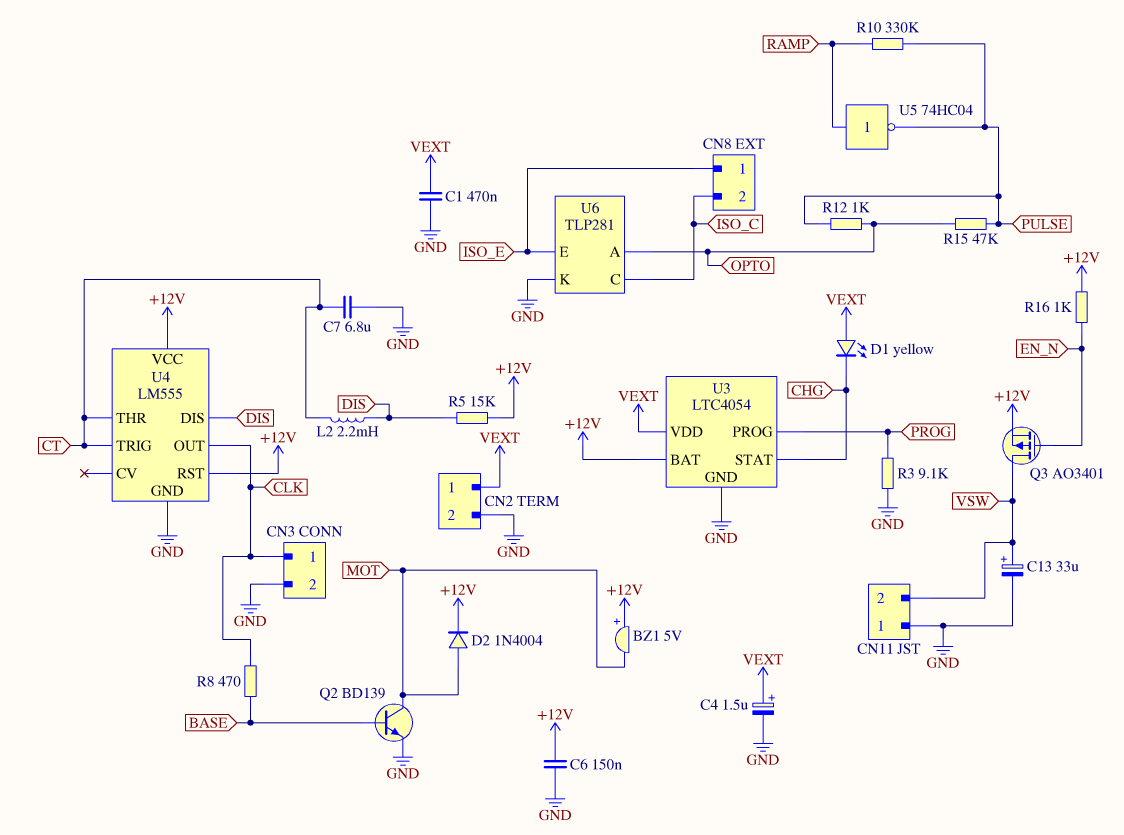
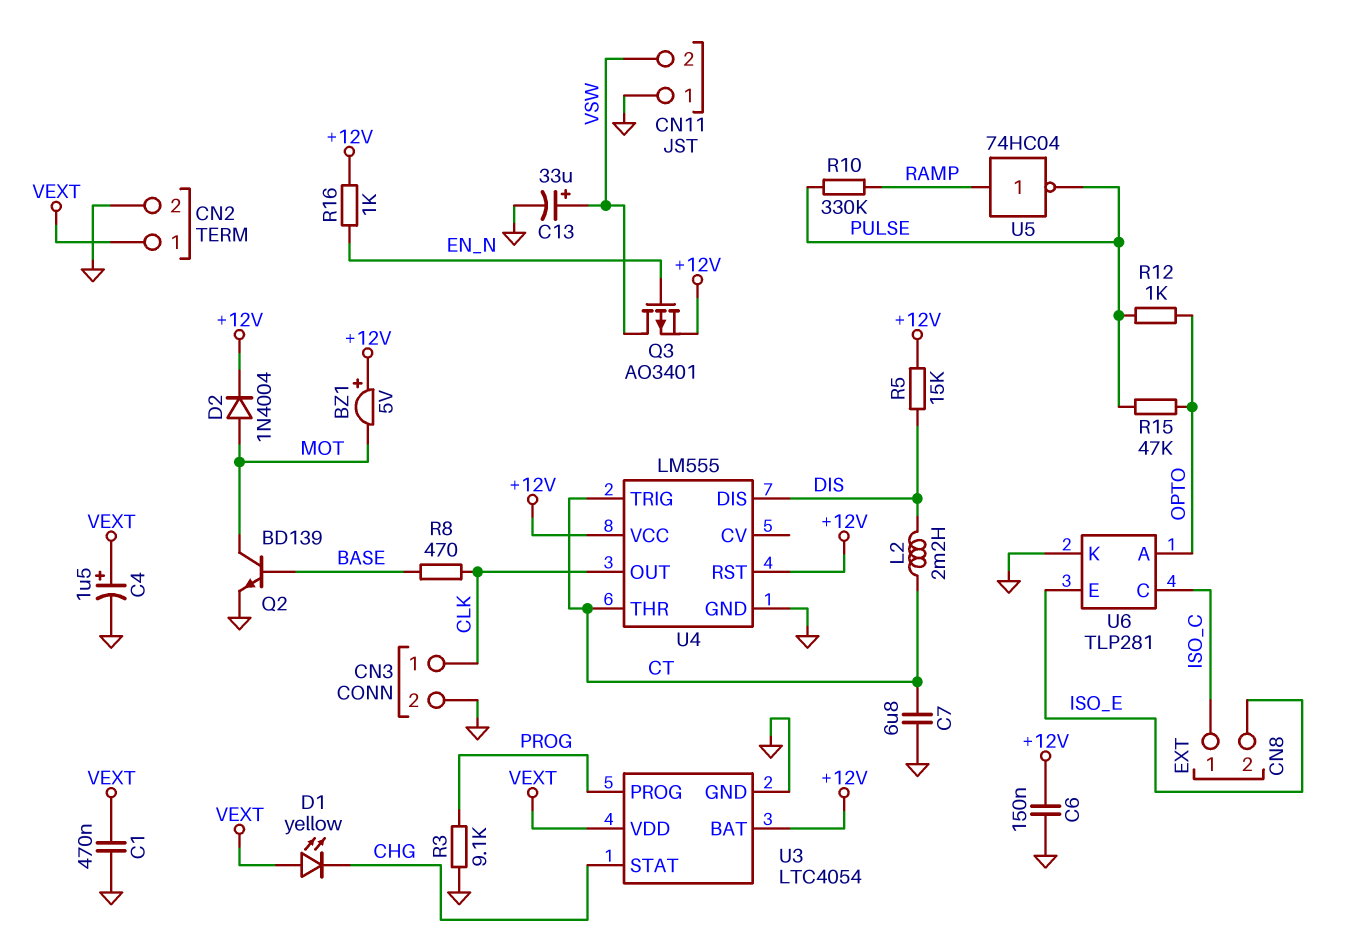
CN8 pin 1: ISO_E -> ISO_C
CN8 pin 2: ISO_C -> ISO_E

